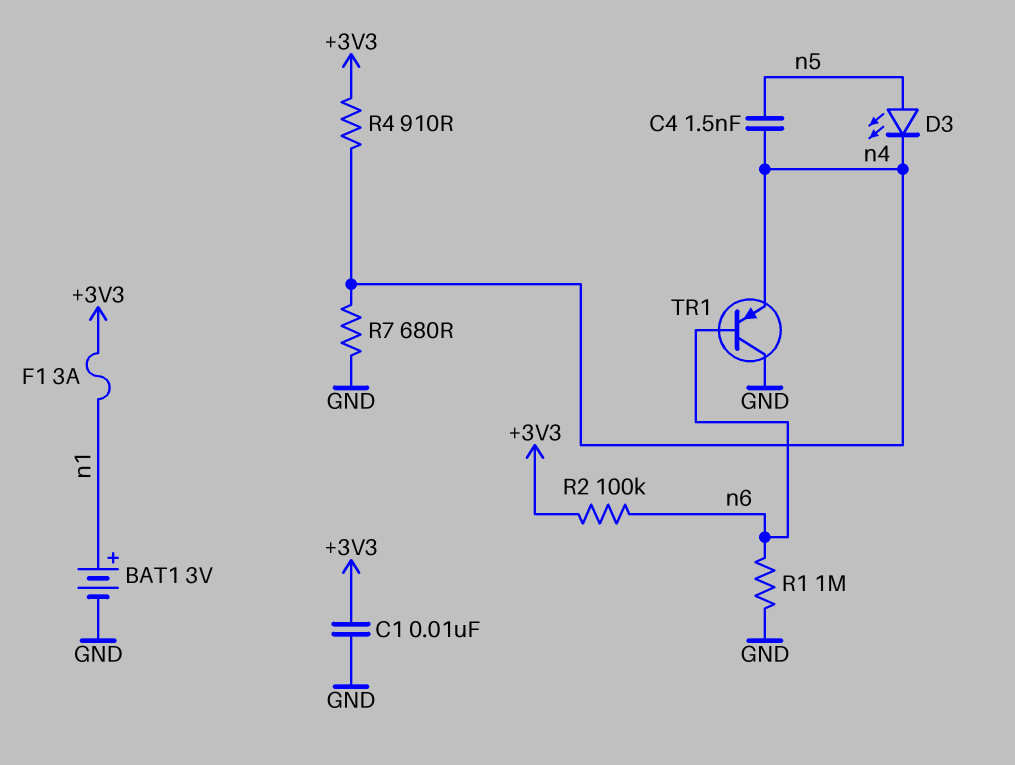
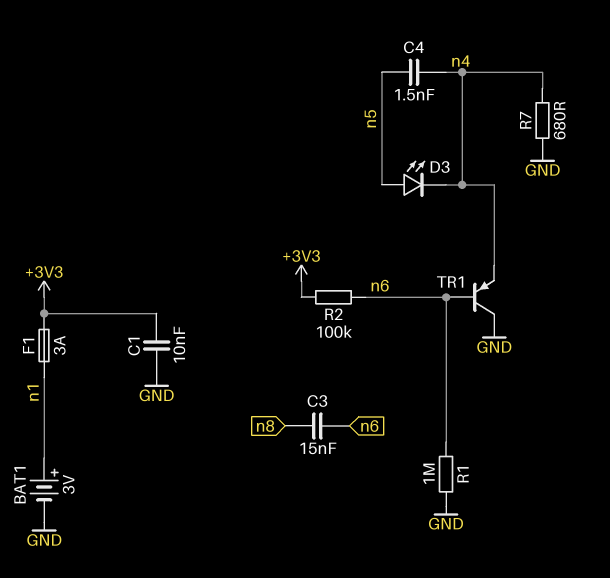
C3: none -> 15nF (n6, n8)
R4: 910 (+3V3, n4) -> none

